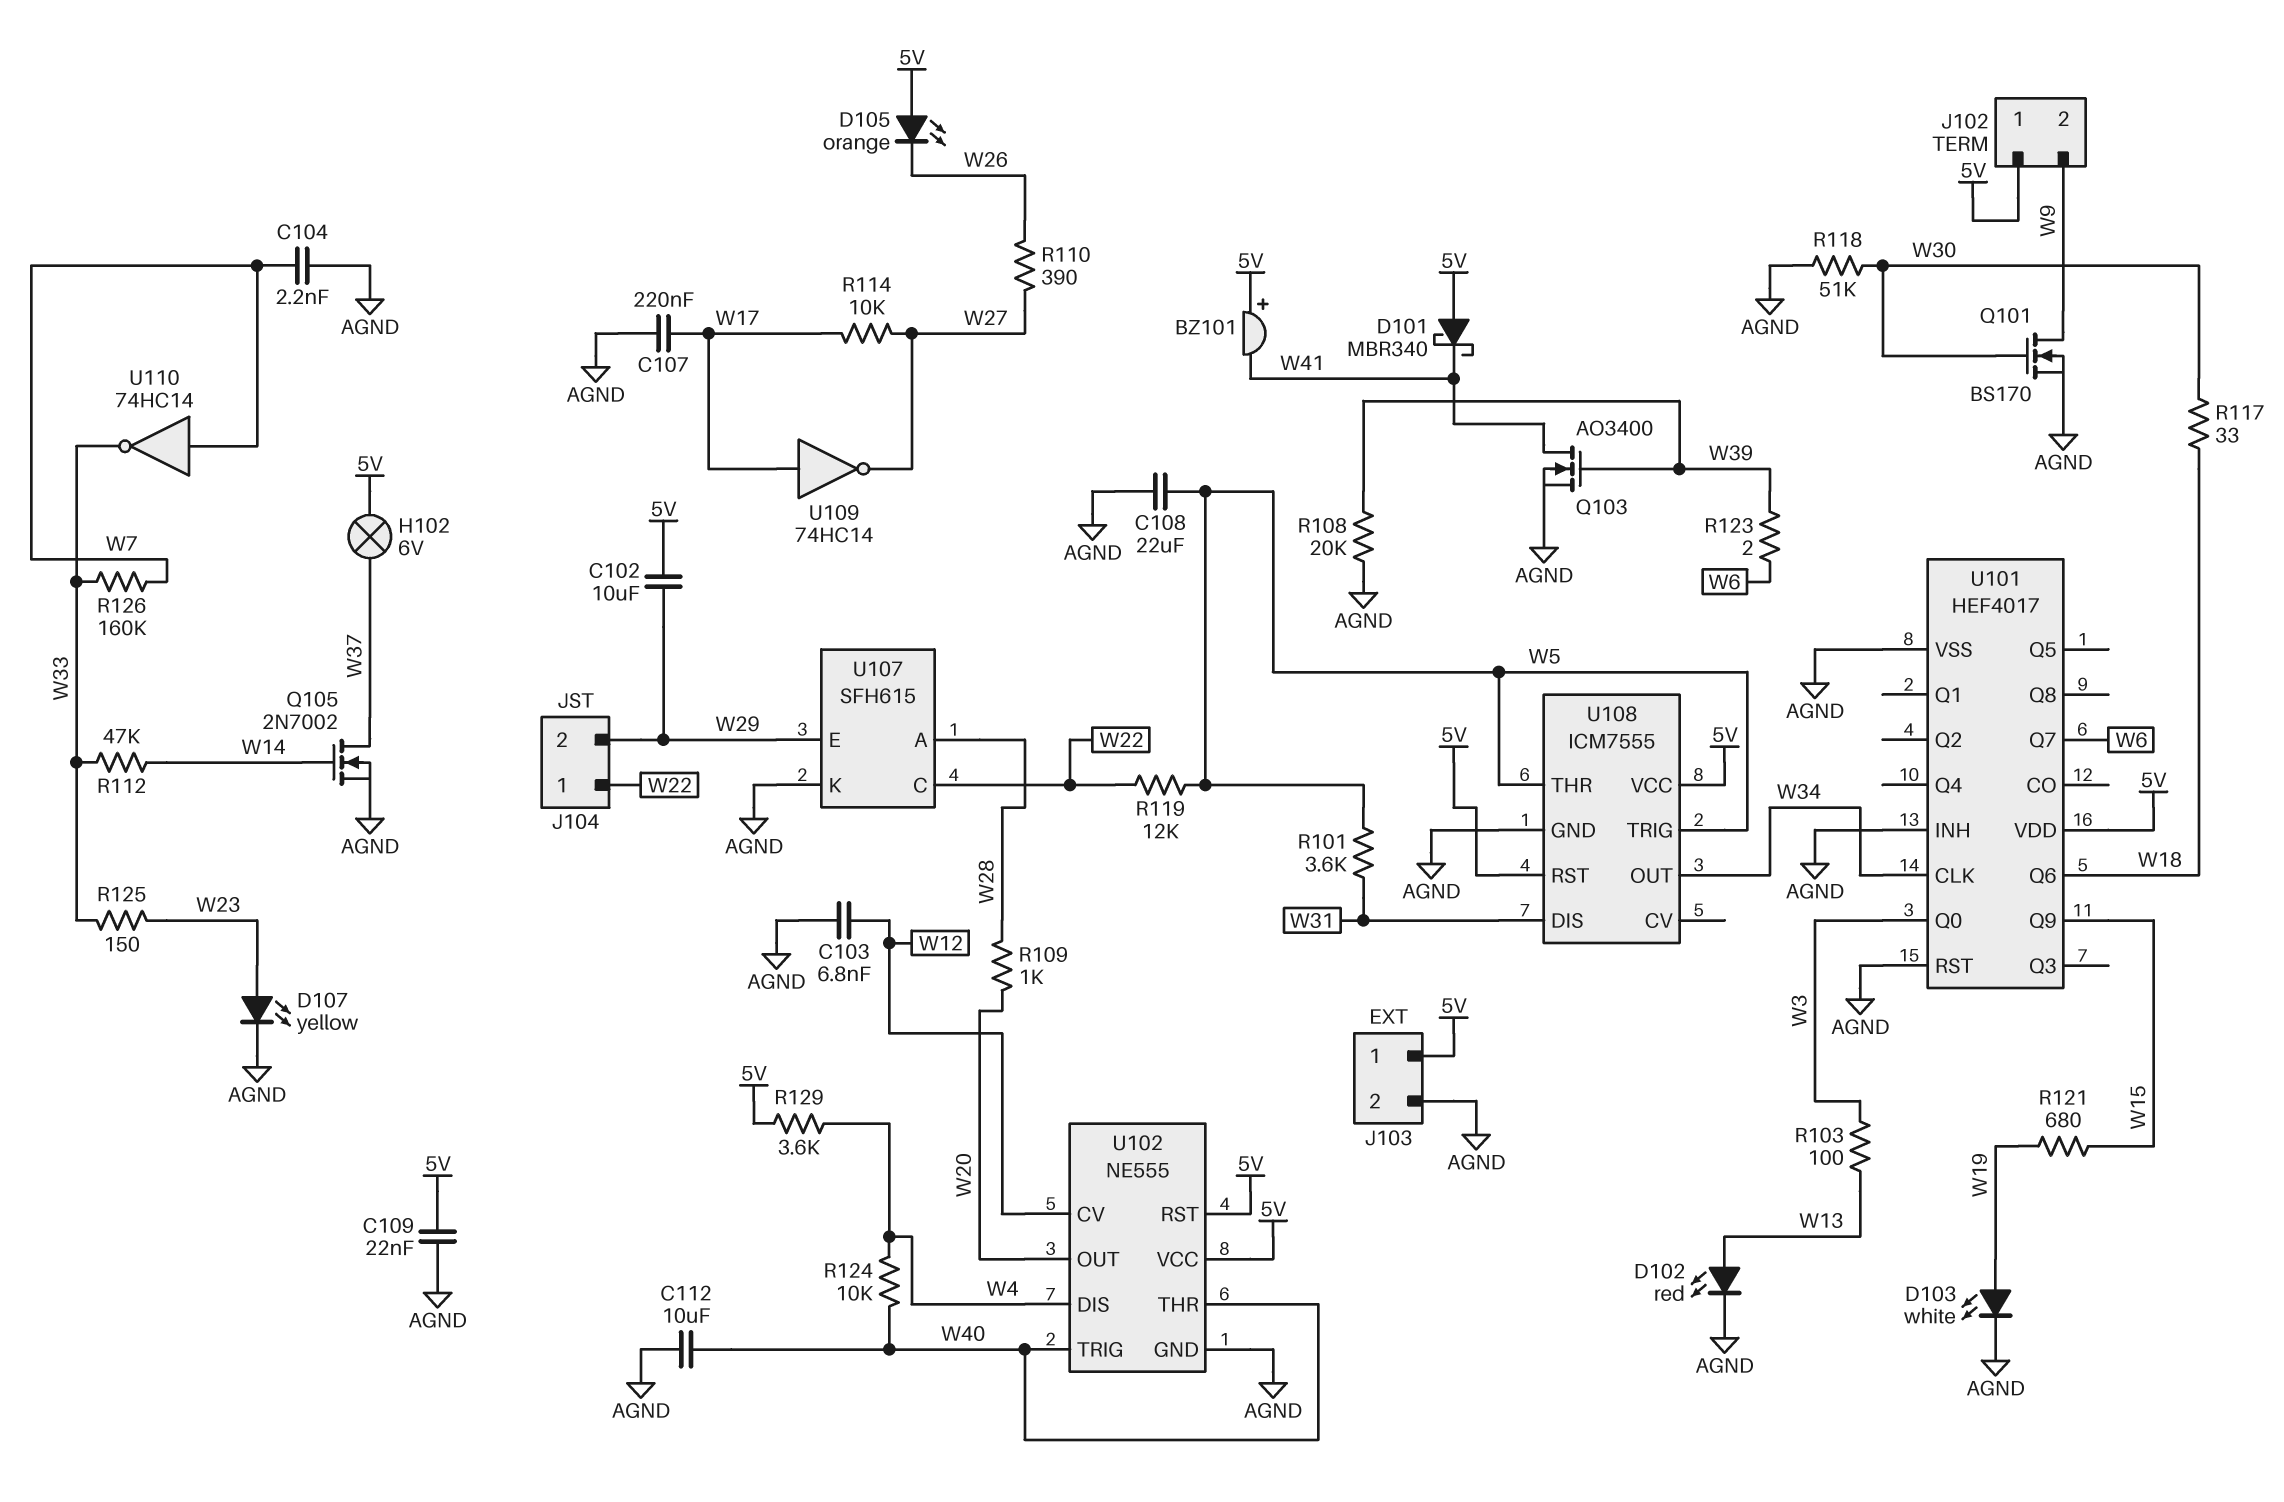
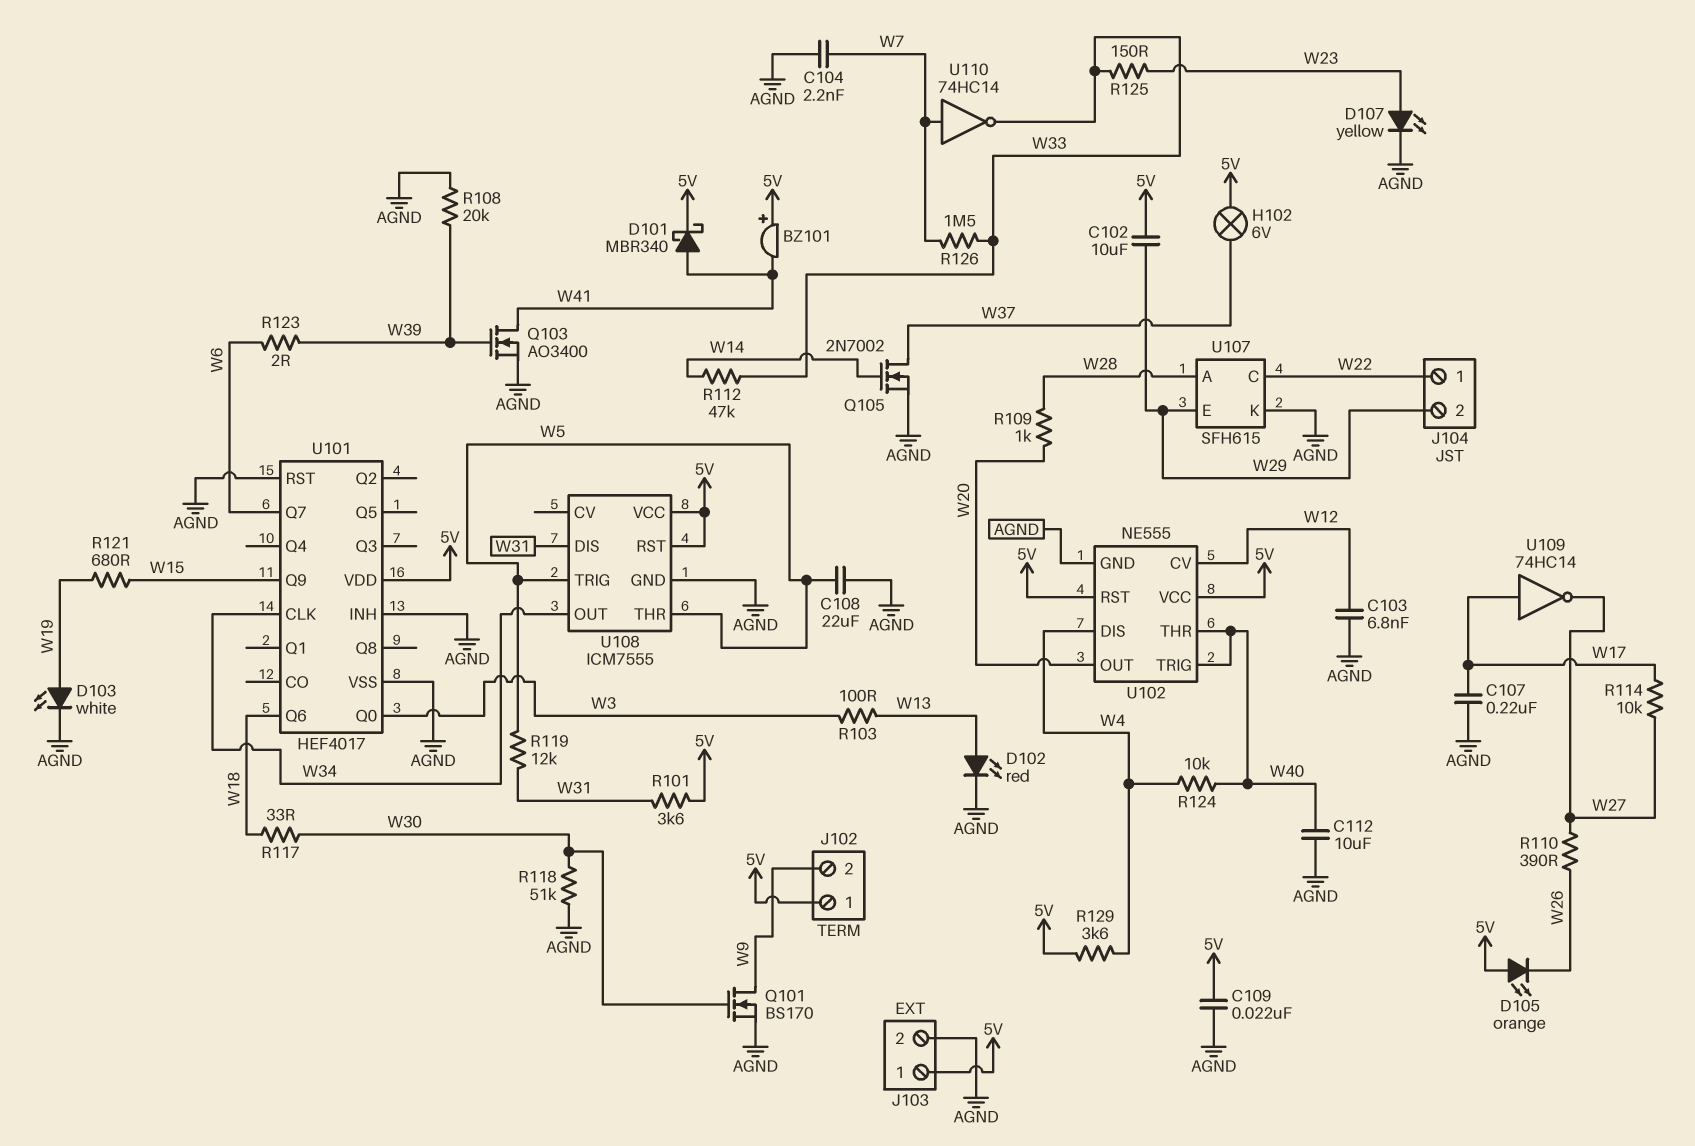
D101: schottky MBR340 (A 5V, K W41) -> schottky MBR340 (A W41, K 5V)
R101: 3.6k (W5, W31) -> 3.6k (5V, W31)
R119: 12k (W5, W22) -> 12k (W5, W31)
R126: 160k (W7, W33) -> 1.5M (W7, W33)

